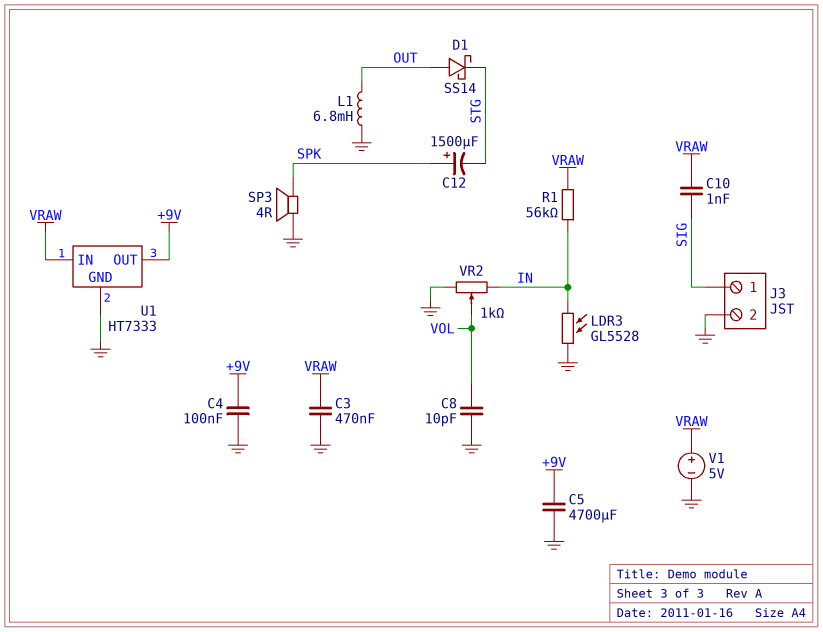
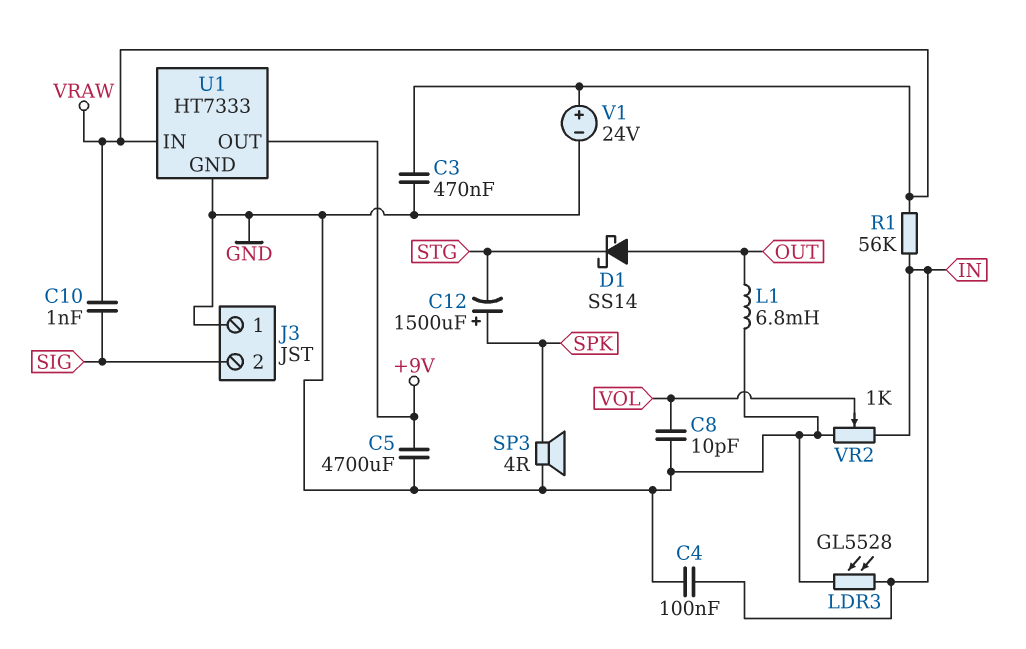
C4: 100nF (+9V, GND) -> 100nF (GND, IN)
J3 pin 1: SIG -> GND
J3 pin 2: GND -> SIG
V1: 5V (plus VRAW, minus GND) -> 24V (plus VRAW, minus GND)

